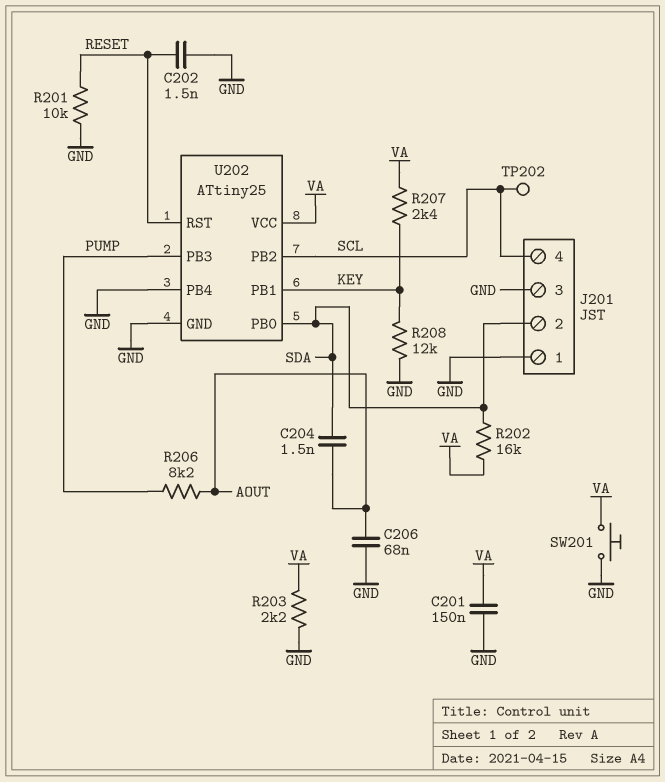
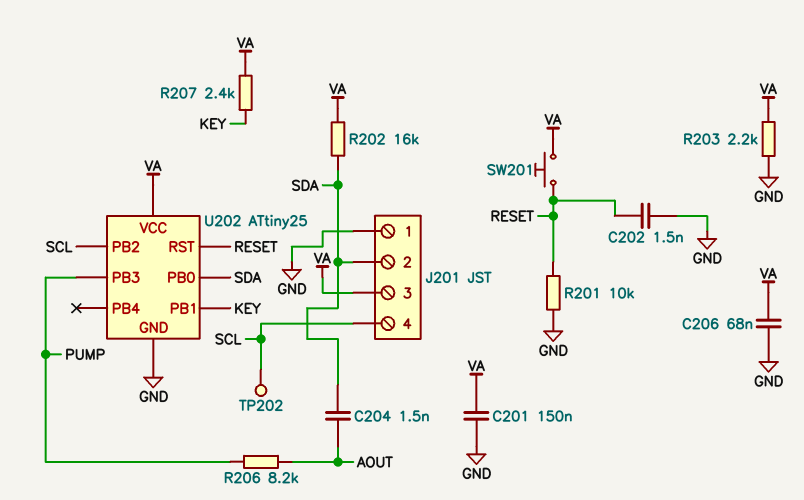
C206: 68nF (AOUT, GND) -> 68nF (GND, VA)
J201 pin 3: GND -> VA
R208: 12k (GND, KEY) -> none
SW201: button (GND, VA) -> button (RESET, VA)
U202 pin PB4: GND -> none

